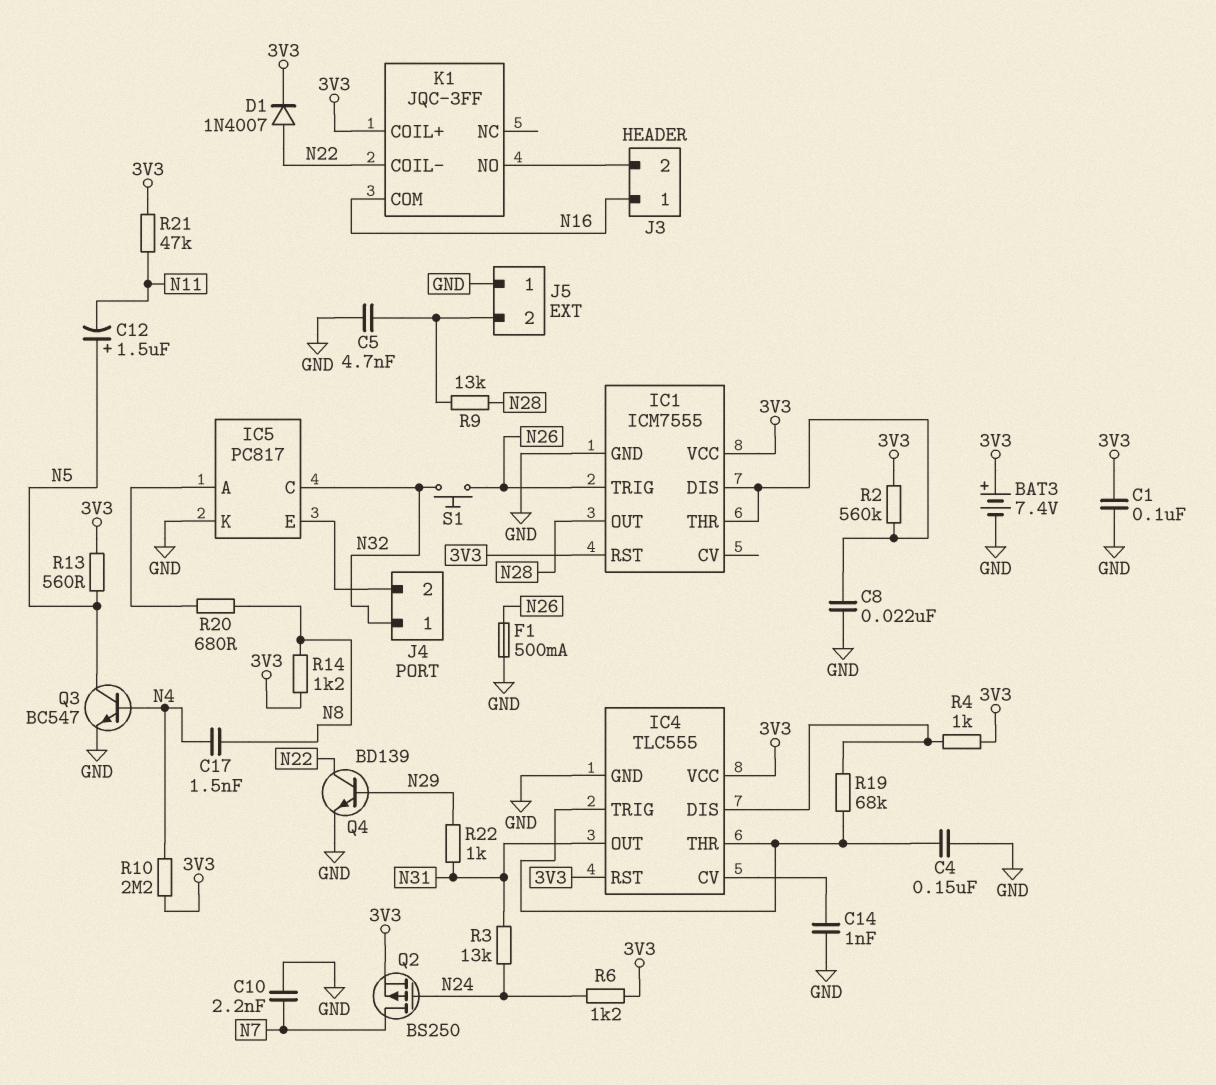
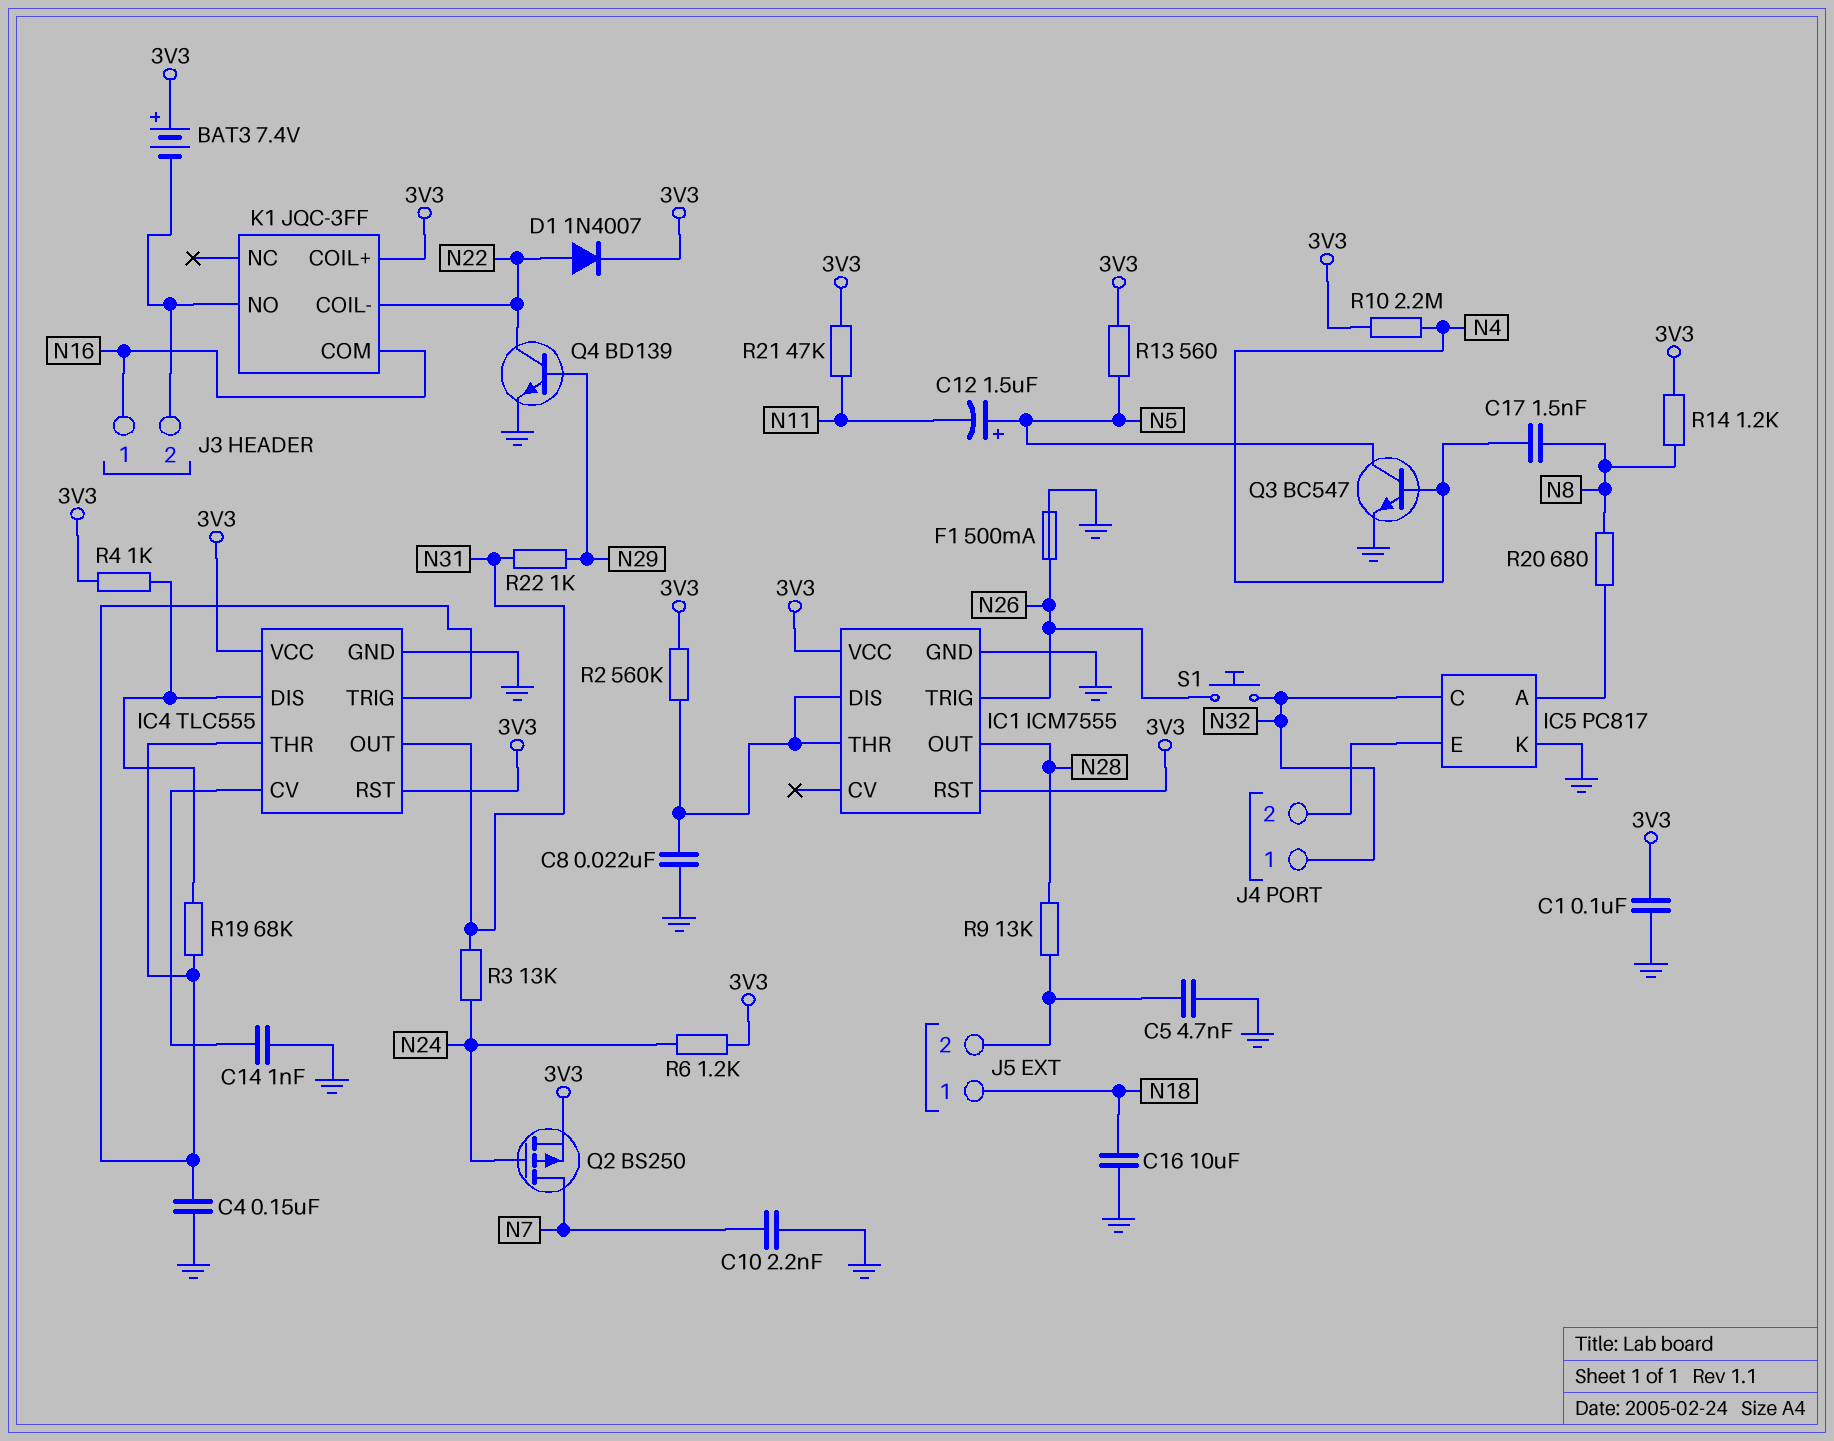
BAT3: 7.4V (plus 3V3, minus GND) -> 7.4V (plus 3V3, minus J3/2)
C16: none -> 10uF (GND, N18)
J5 pin 1: GND -> N18

